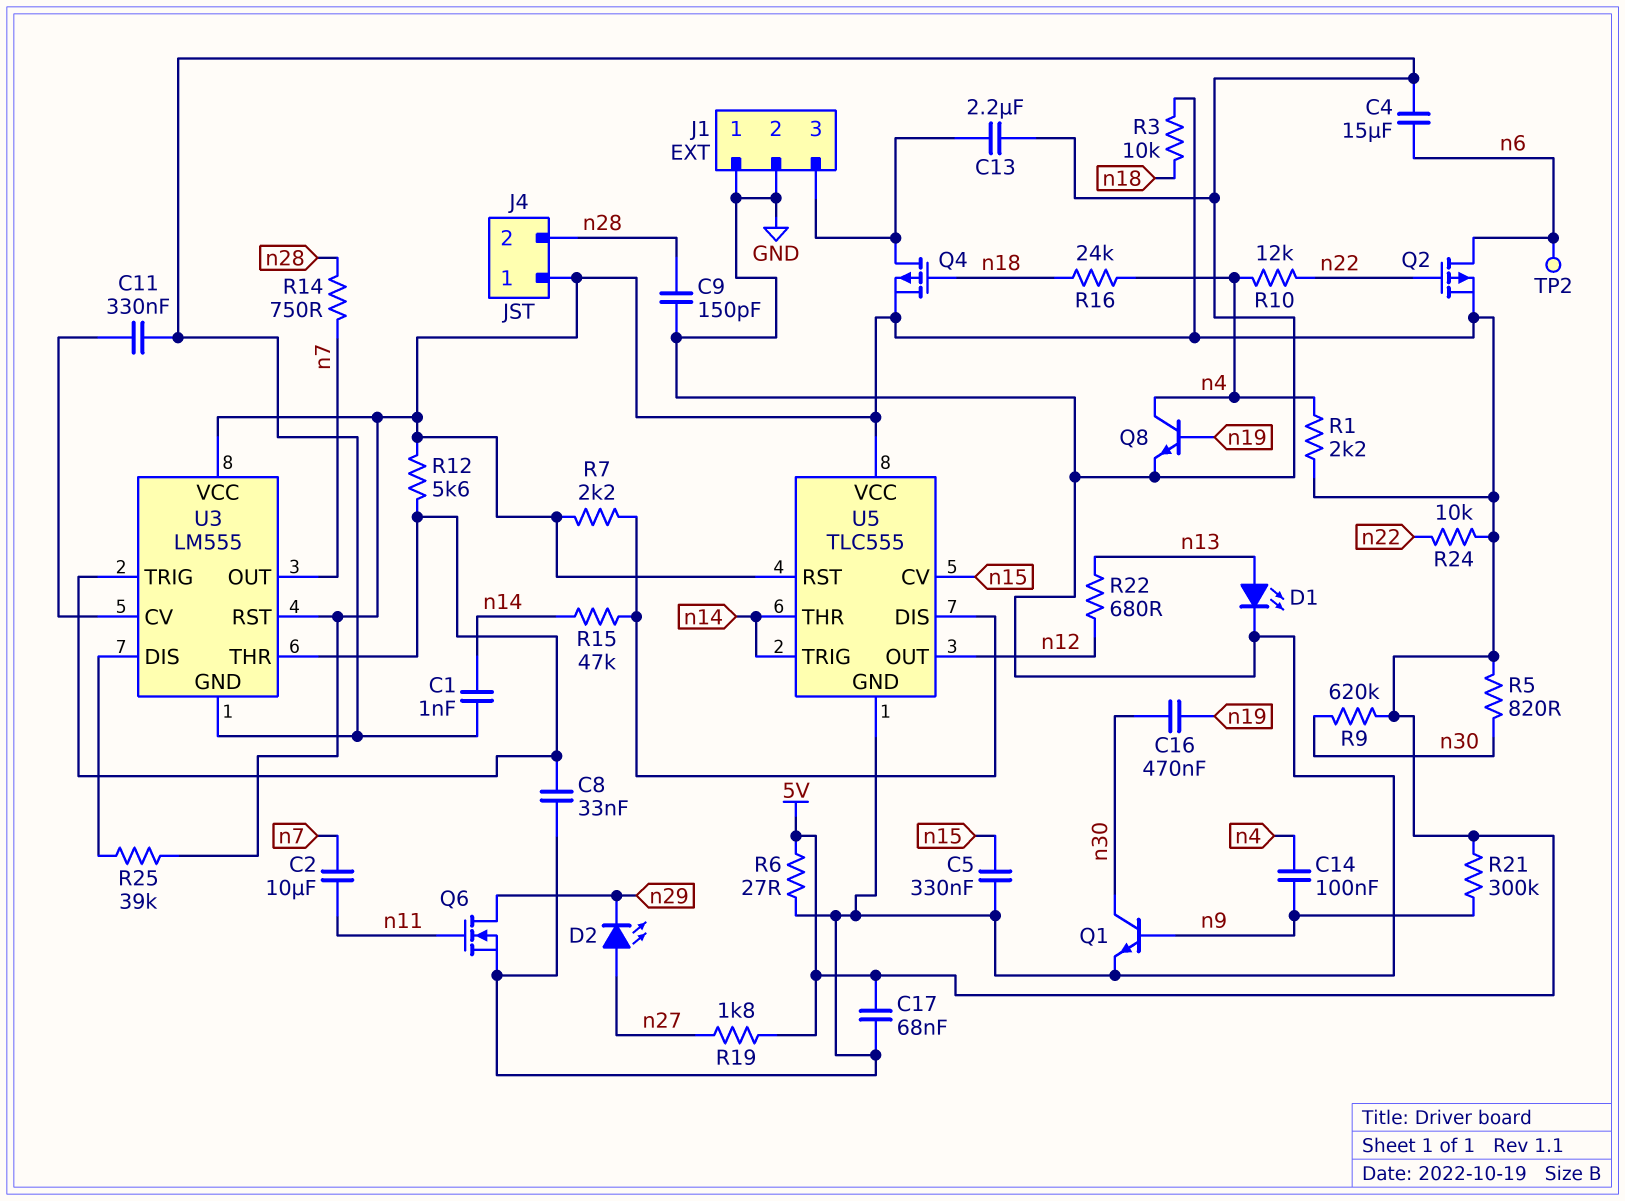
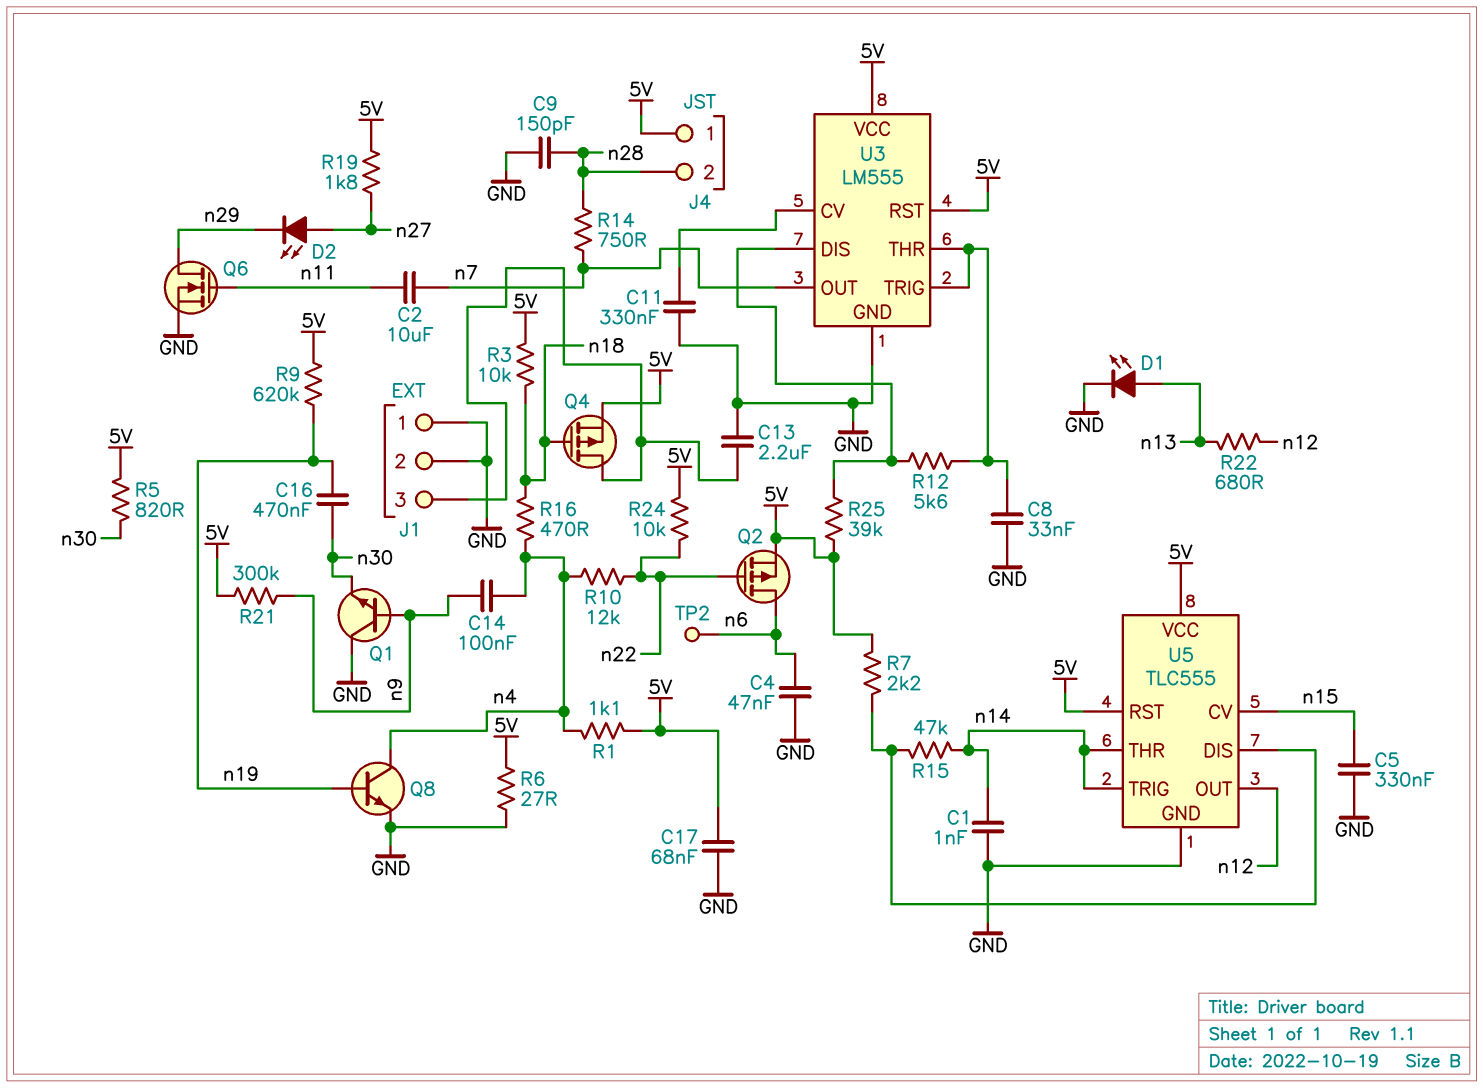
C4: 15uF (GND, n6) -> 47nF (GND, n6)
Q1: NPN (B n9, C n30, E GND) -> NPN (B n9, C GND, E n30)
R1: 2.2k (5V, n4) -> 1.1k (5V, n4)
R9: 620k (5V, n30) -> 620k (5V, n19)
R12: 5.6k (5V, U3/THR) -> 5.6k (U3/DIS, U3/THR)
R16: 24k (n4, n18) -> 470 (n4, n18)

